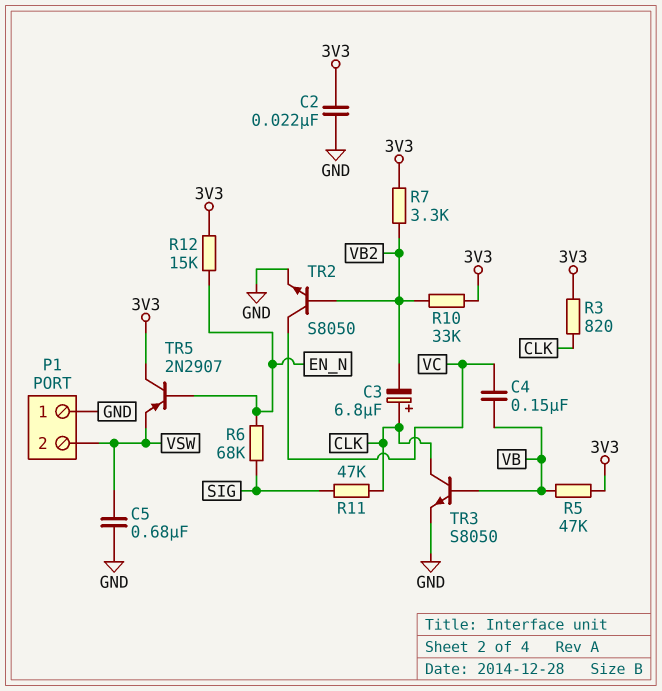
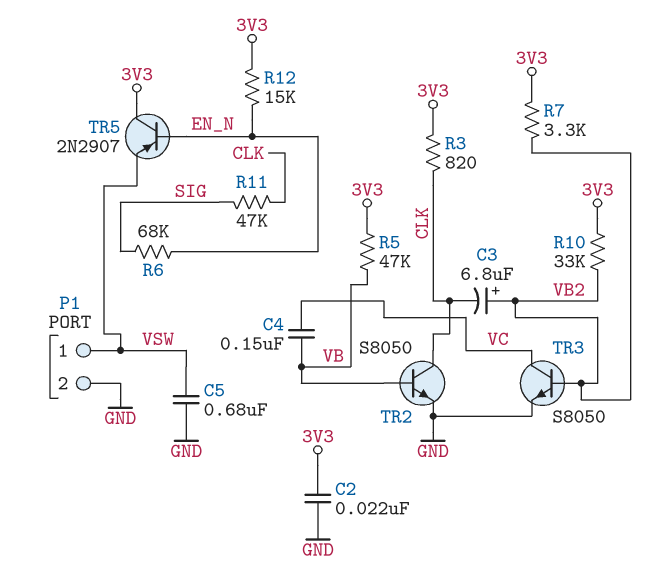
C3: 6.8uF (plus CLK, minus VB2) -> 6.8uF (plus VB2, minus CLK)
P1 pin 1: GND -> VSW
P1 pin 2: VSW -> GND
TR2: NPN S8050 (B VB2, C VC, E GND) -> NPN S8050 (B VB, C CLK, E GND)
TR3: NPN S8050 (B VB, C CLK, E GND) -> NPN S8050 (B VB2, C VC, E GND)

